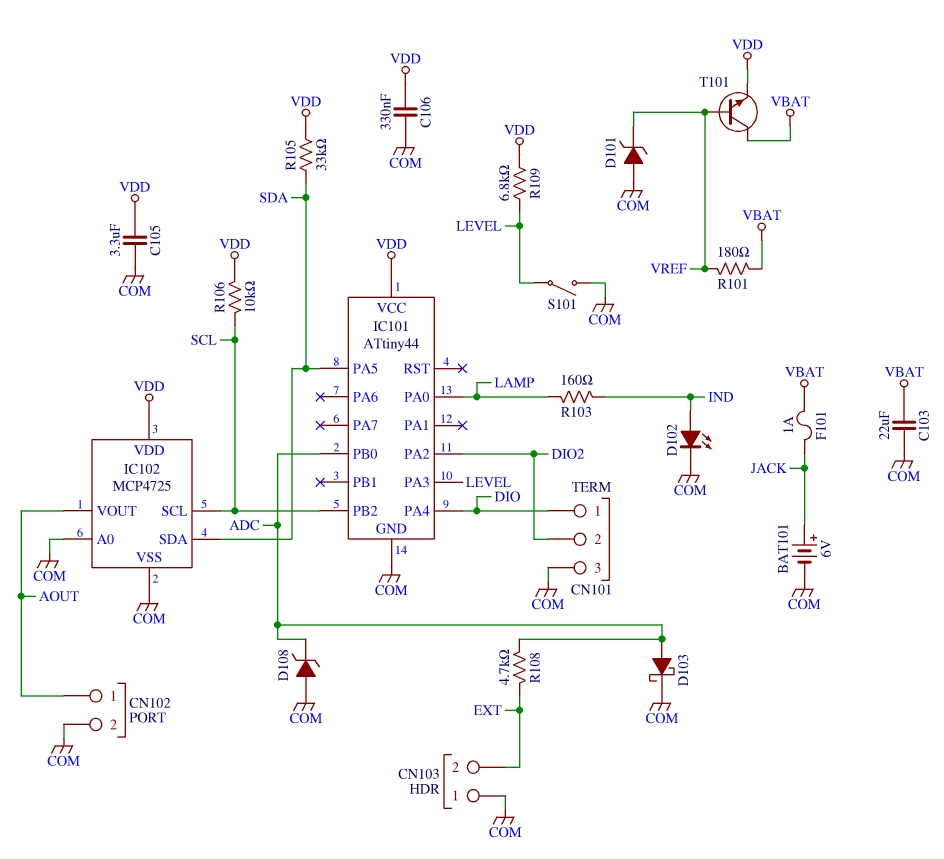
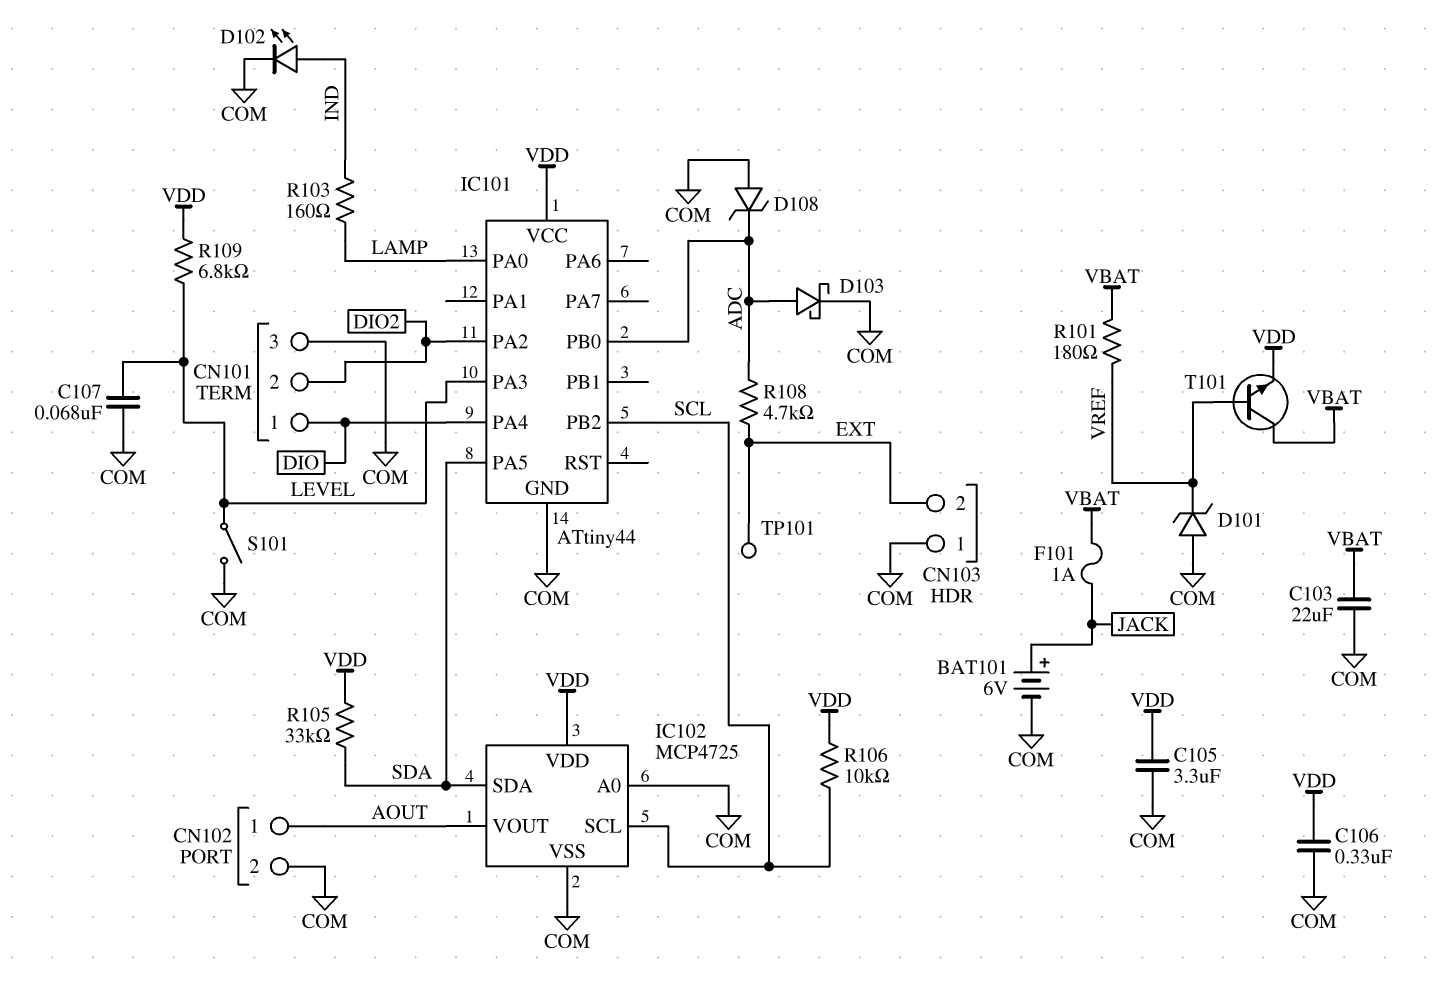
C107: none -> 68nF (COM, LEVEL)
TP101: none -> test point (EXT)

